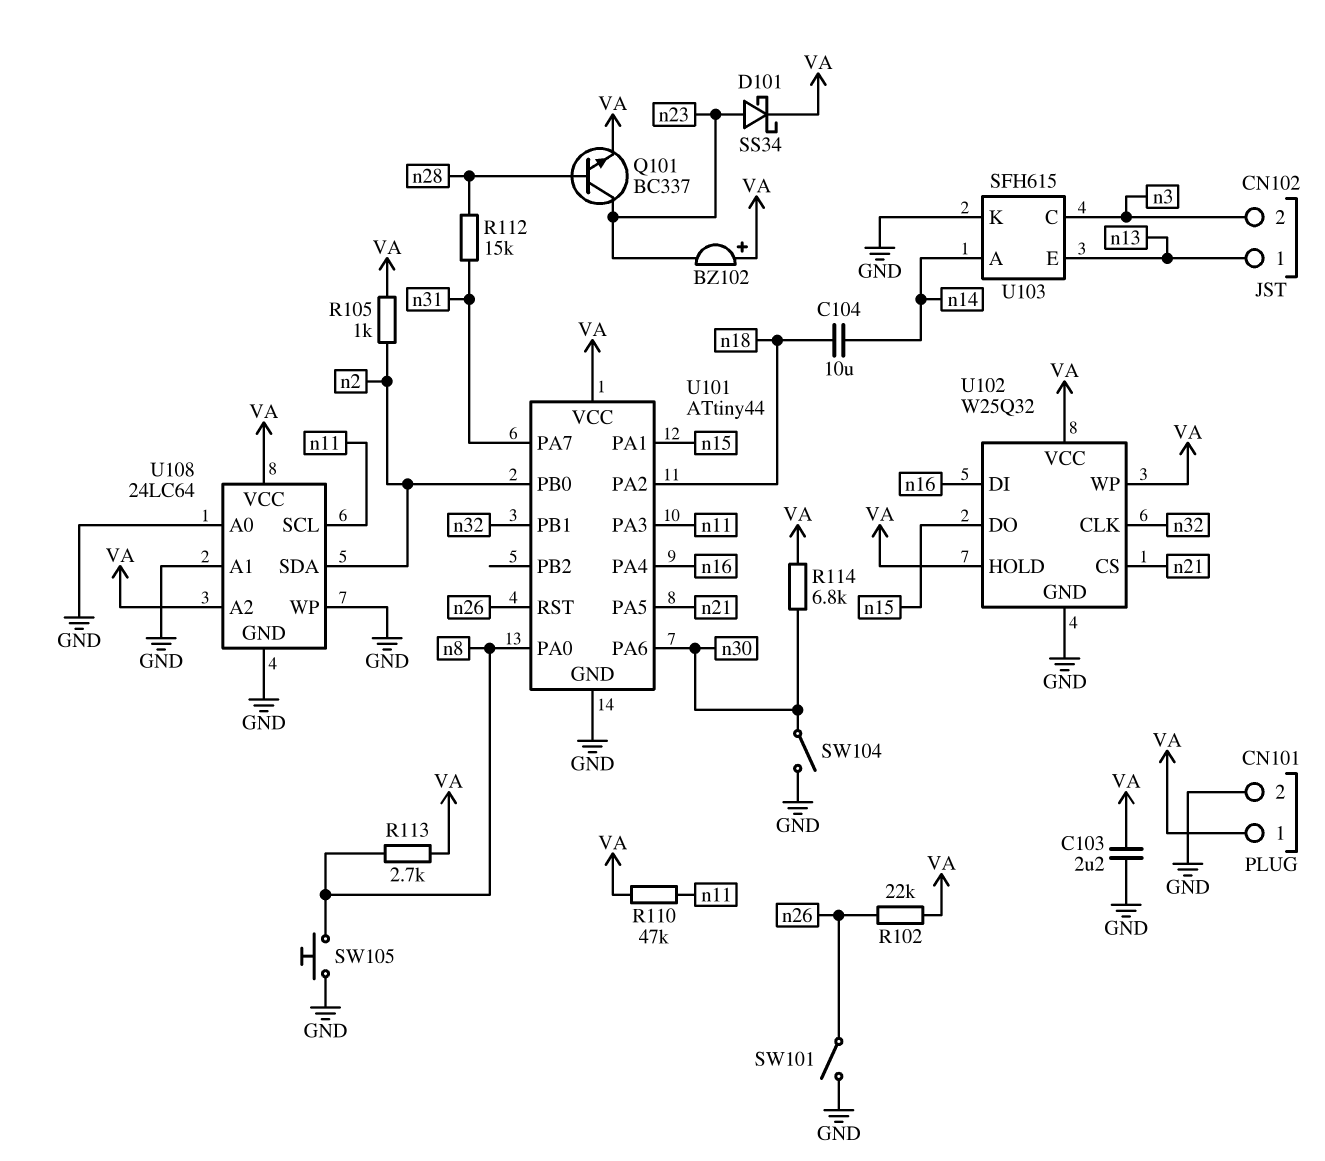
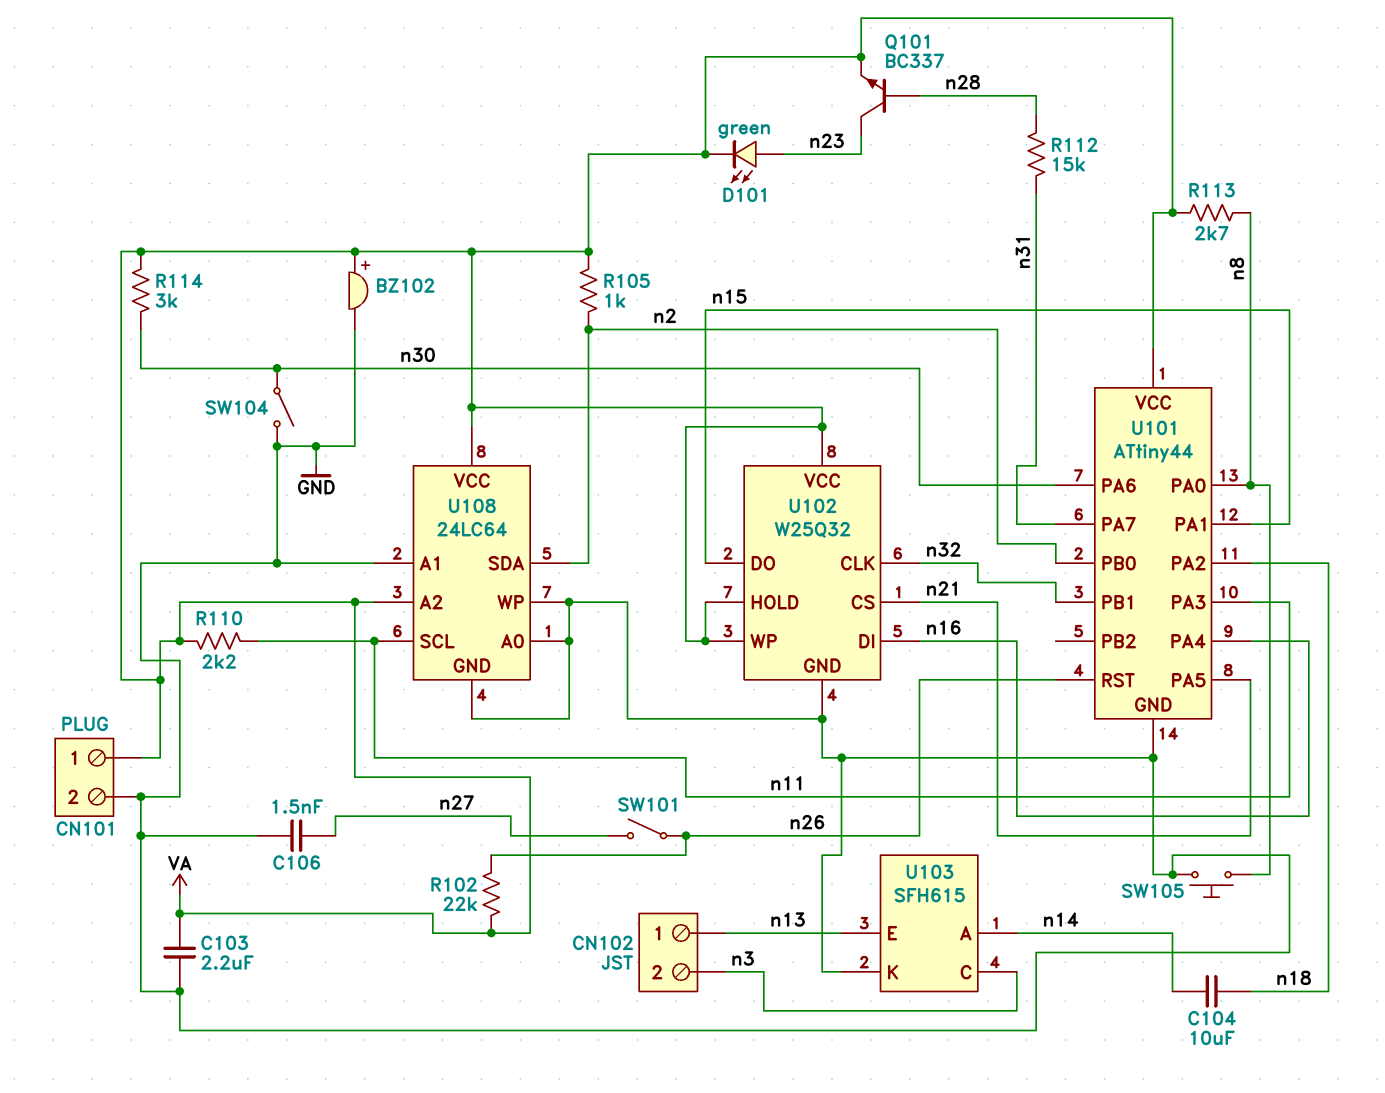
BZ102: buzzer (plus VA, minus n23) -> buzzer (plus VA, minus GND)
C106: none -> 1.5nF (GND, n27)
D101: schottky SS34 (A n23, K VA) -> LED green (A n23, K VA)
R110: 47k (VA, n11) -> 2.2k (VA, n11)
R114: 6.8k (VA, n30) -> 3k (VA, n30)
SW101: switch (GND, n26) -> switch (n26, n27)

